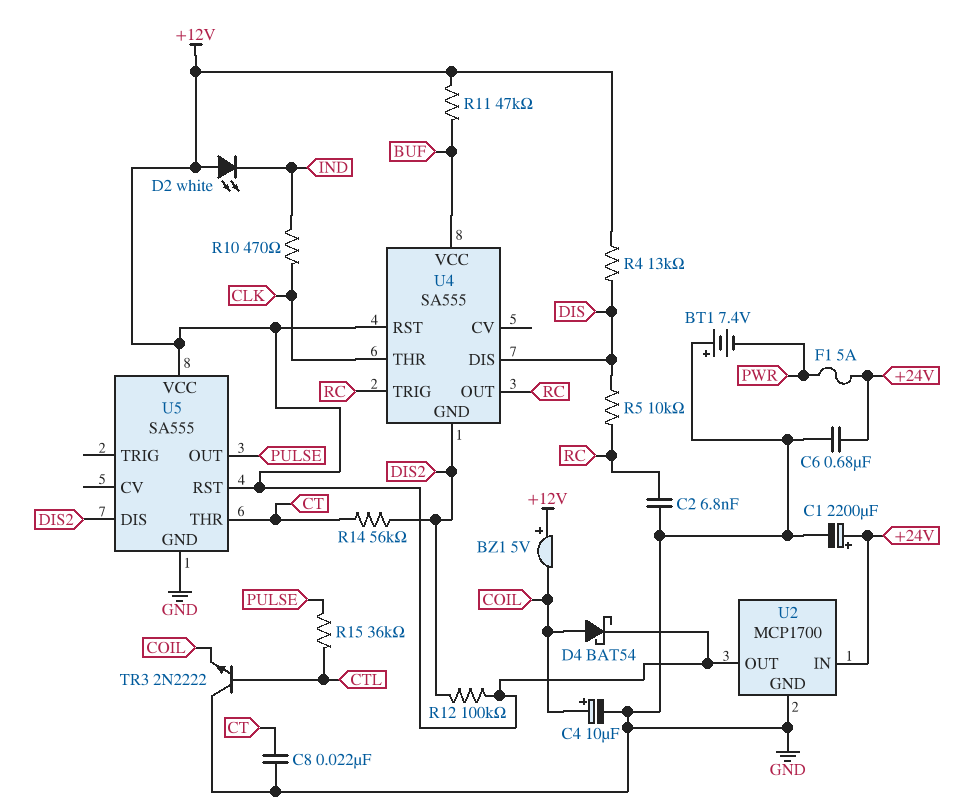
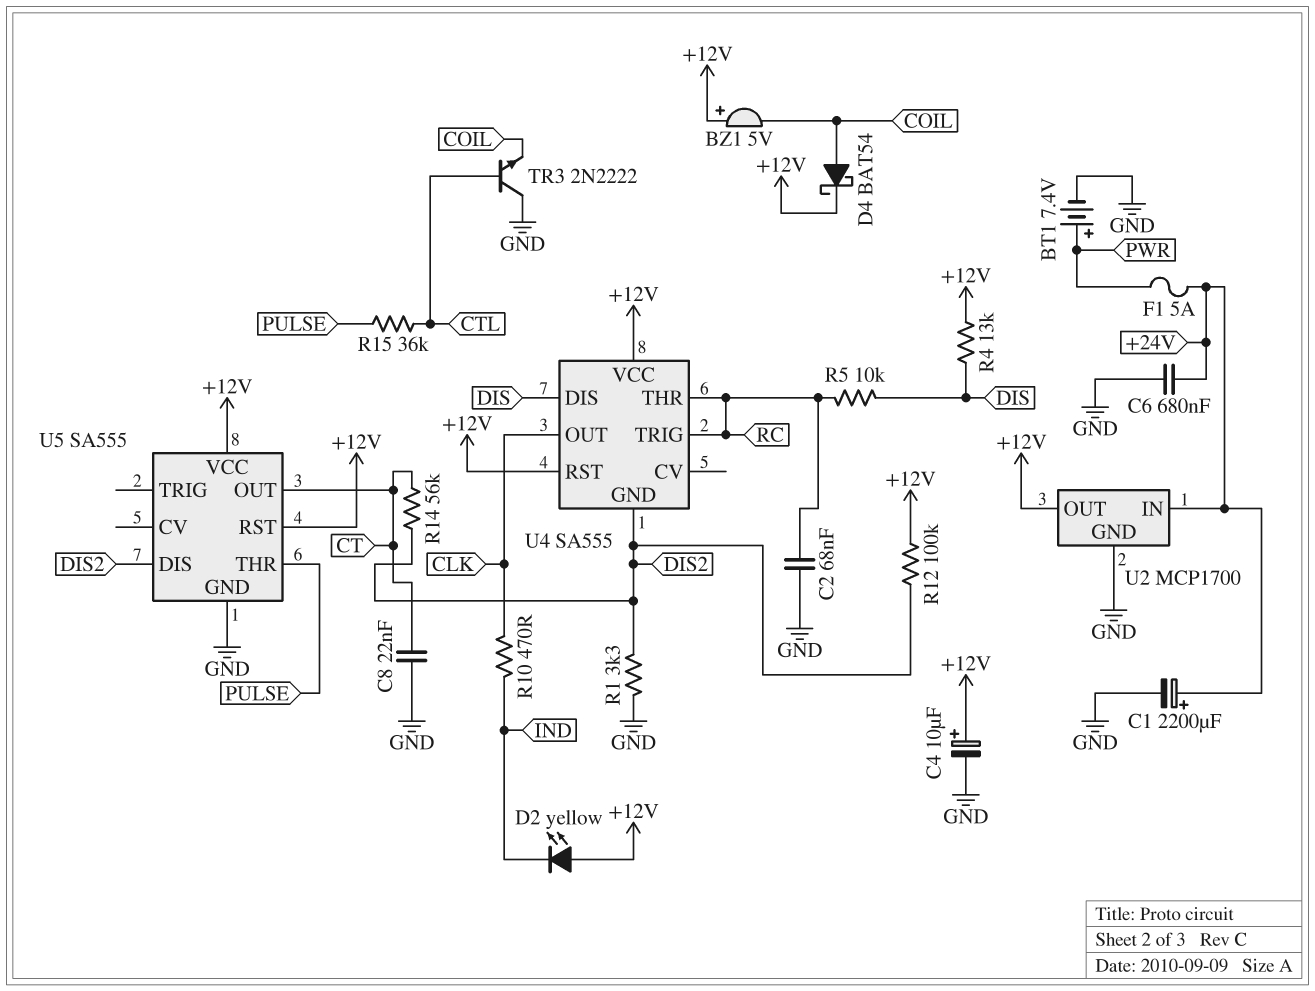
BT1: 7.4V (plus GND, minus PWR) -> 7.4V (plus PWR, minus GND)
C2: 6.8nF (GND, RC) -> 68nF (GND, RC)
C4: 10uF (plus COIL, minus GND) -> 10uF (plus +12V, minus GND)
D2: LED white (A +12V, K IND) -> LED yellow (A +12V, K IND)
R1: none -> 3.3k (DIS2, GND)
R11: 47k (+12V, BUF) -> none
U4 pin OUT: RC -> CLK
U4 pin THR: CLK -> RC
U4 pin VCC: BUF -> +12V
U5 pin OUT: PULSE -> CT
U5 pin THR: CT -> PULSE

